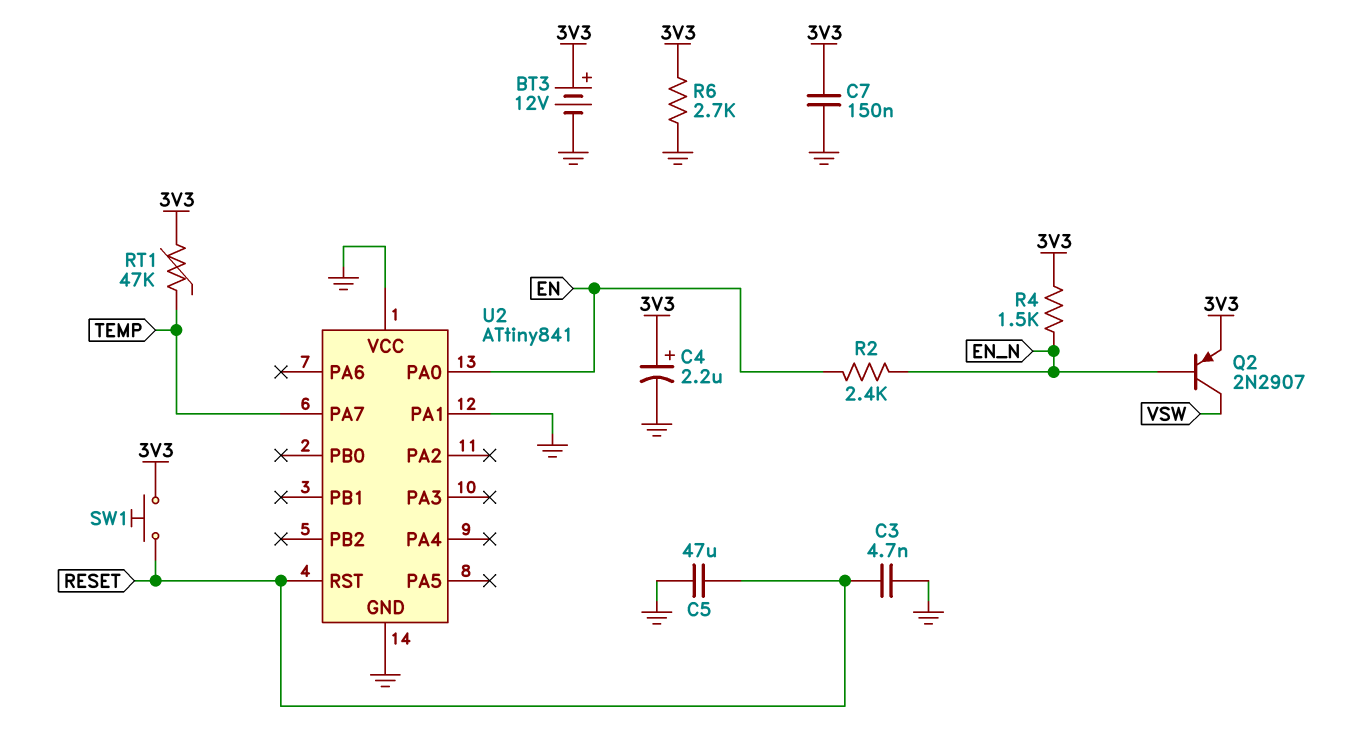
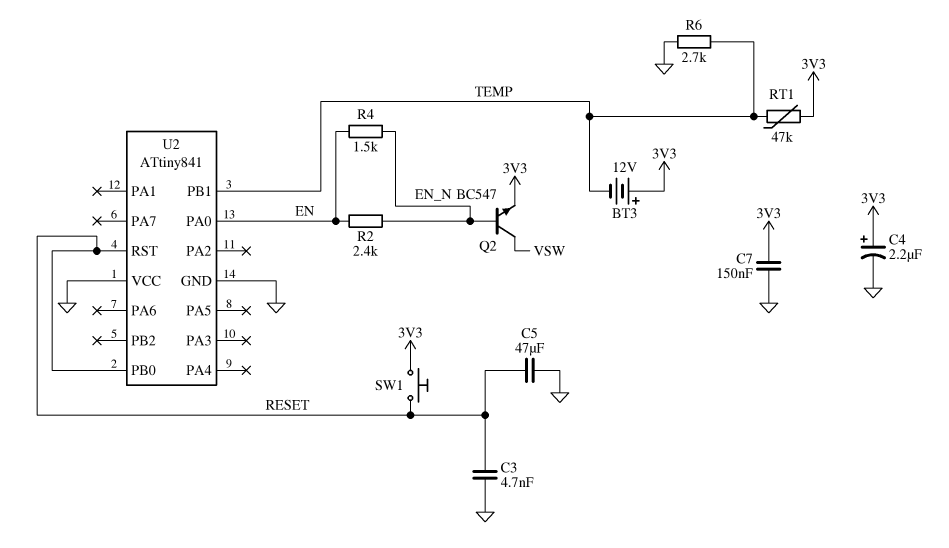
BT3: 12V (plus 3V3, minus GND) -> 12V (plus 3V3, minus TEMP)
Q2: PNP 2N2907 (B EN_N, C VSW, E 3V3) -> NPN BC547 (B EN_N, C VSW, E 3V3)
R4: 1.5k (3V3, EN_N) -> 1.5k (EN, EN_N)
R6: 2.7k (3V3, GND) -> 2.7k (GND, TEMP)
U2 pin PA1: GND -> none
U2 pin PA7: TEMP -> none
U2 pin PB0: none -> RESET
U2 pin PB1: none -> TEMP

